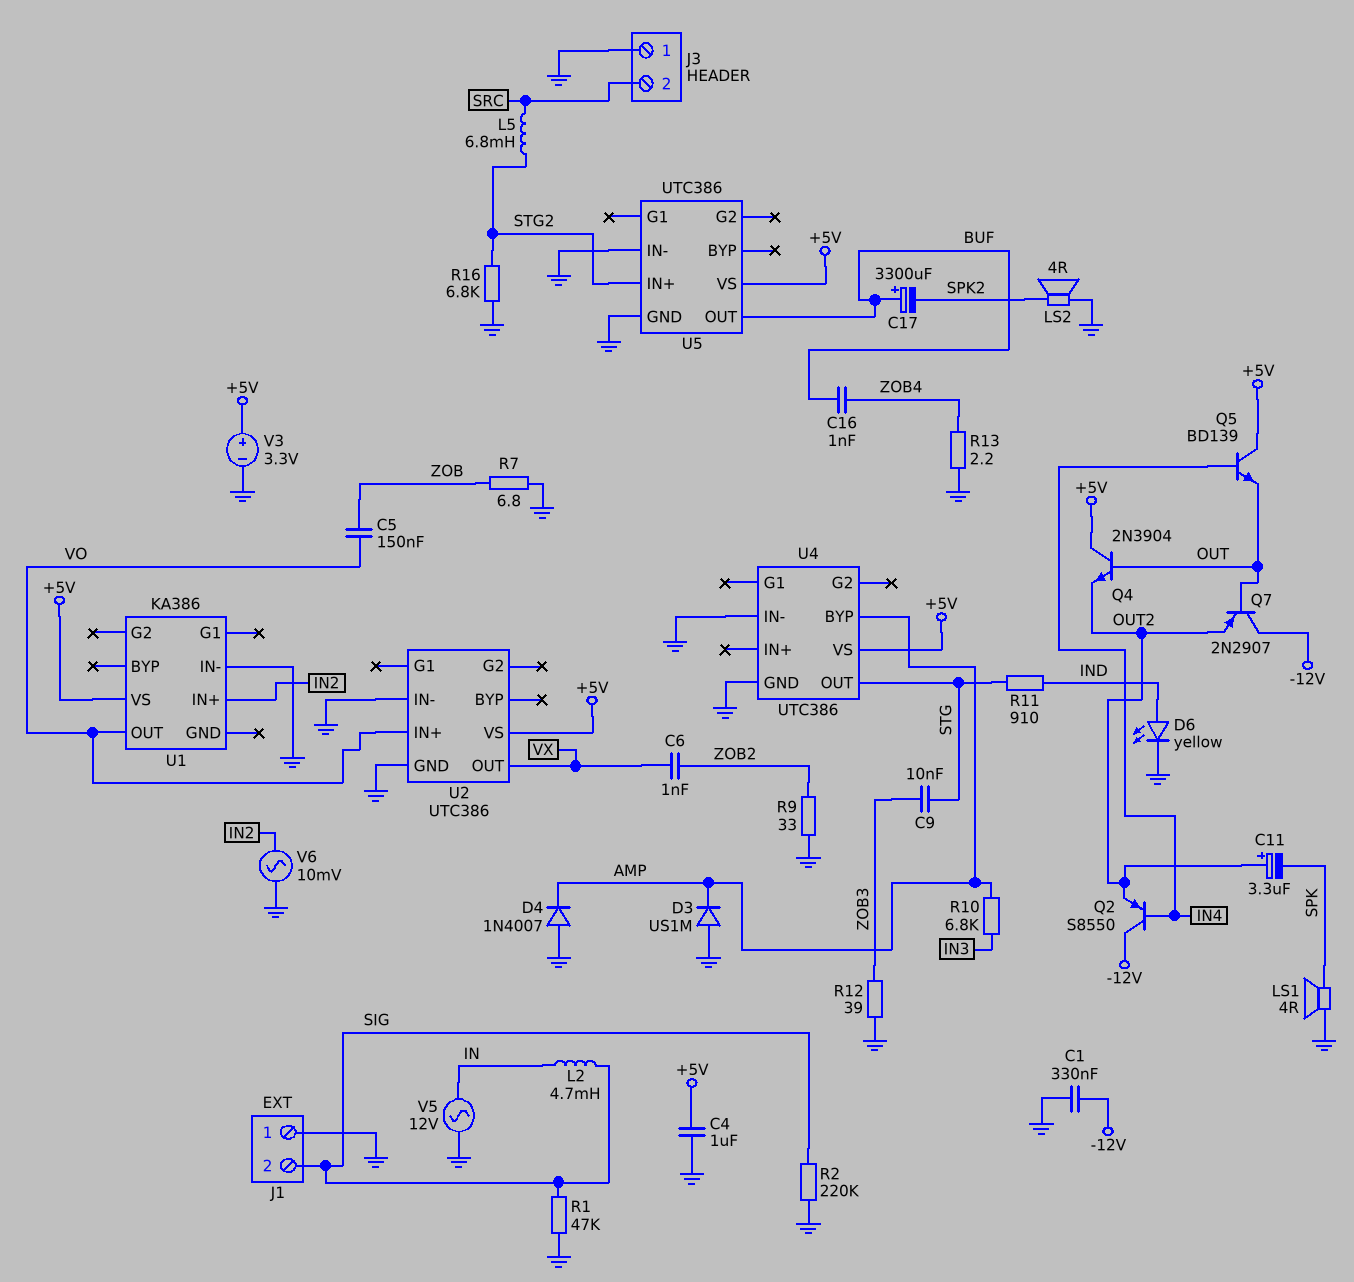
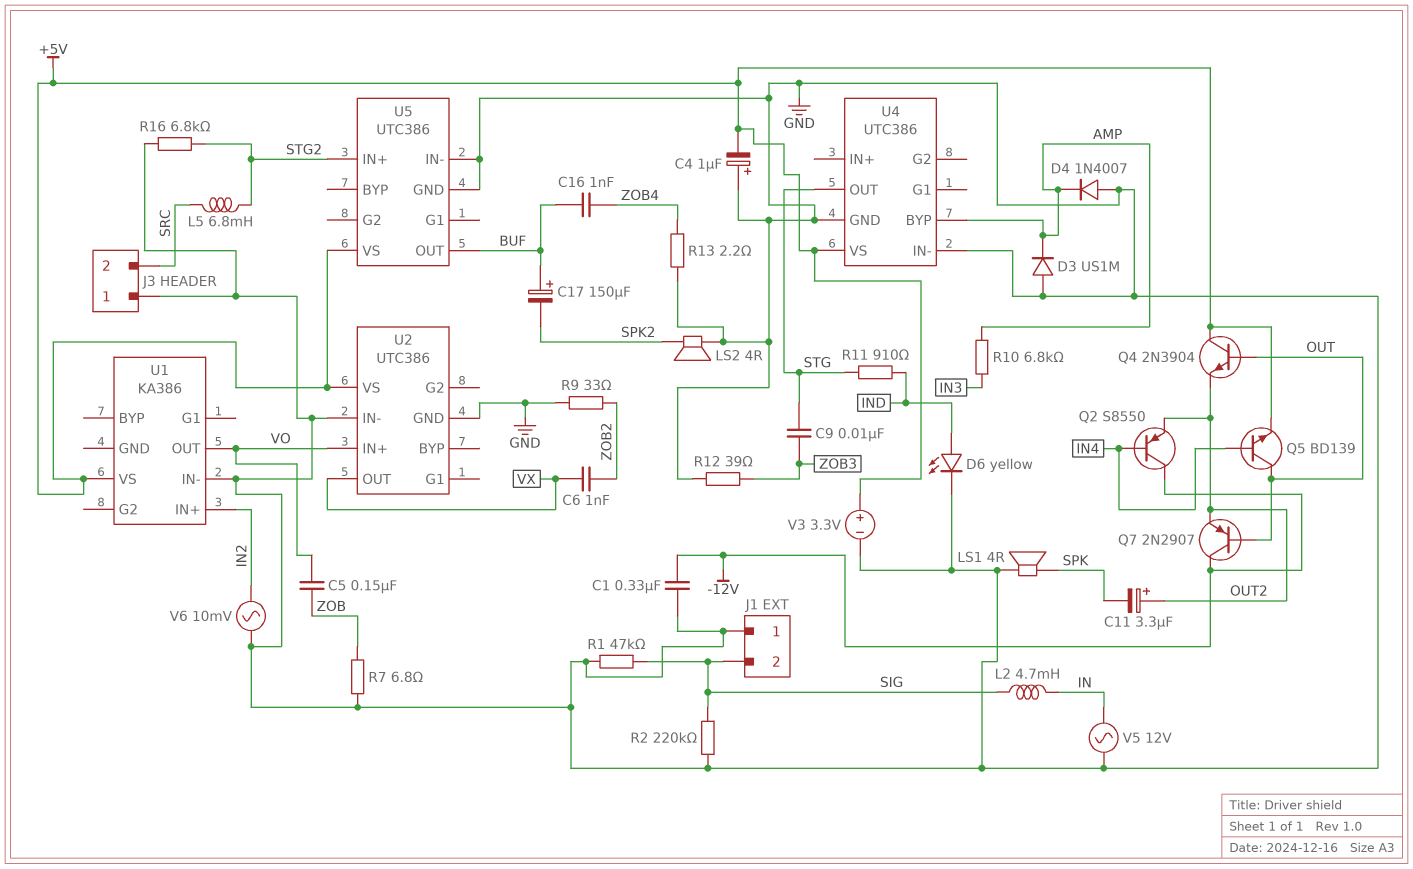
C4: 1uF (+5V, GND) -> 1uF (plus GND, minus +5V)
C17: 3300uF (plus BUF, minus SPK2) -> 150uF (plus BUF, minus SPK2)
Q5: NPN BD139 (B IN4, C +5V, E OUT) -> NPN BD139 (B IN4, C OUT, E +5V)

